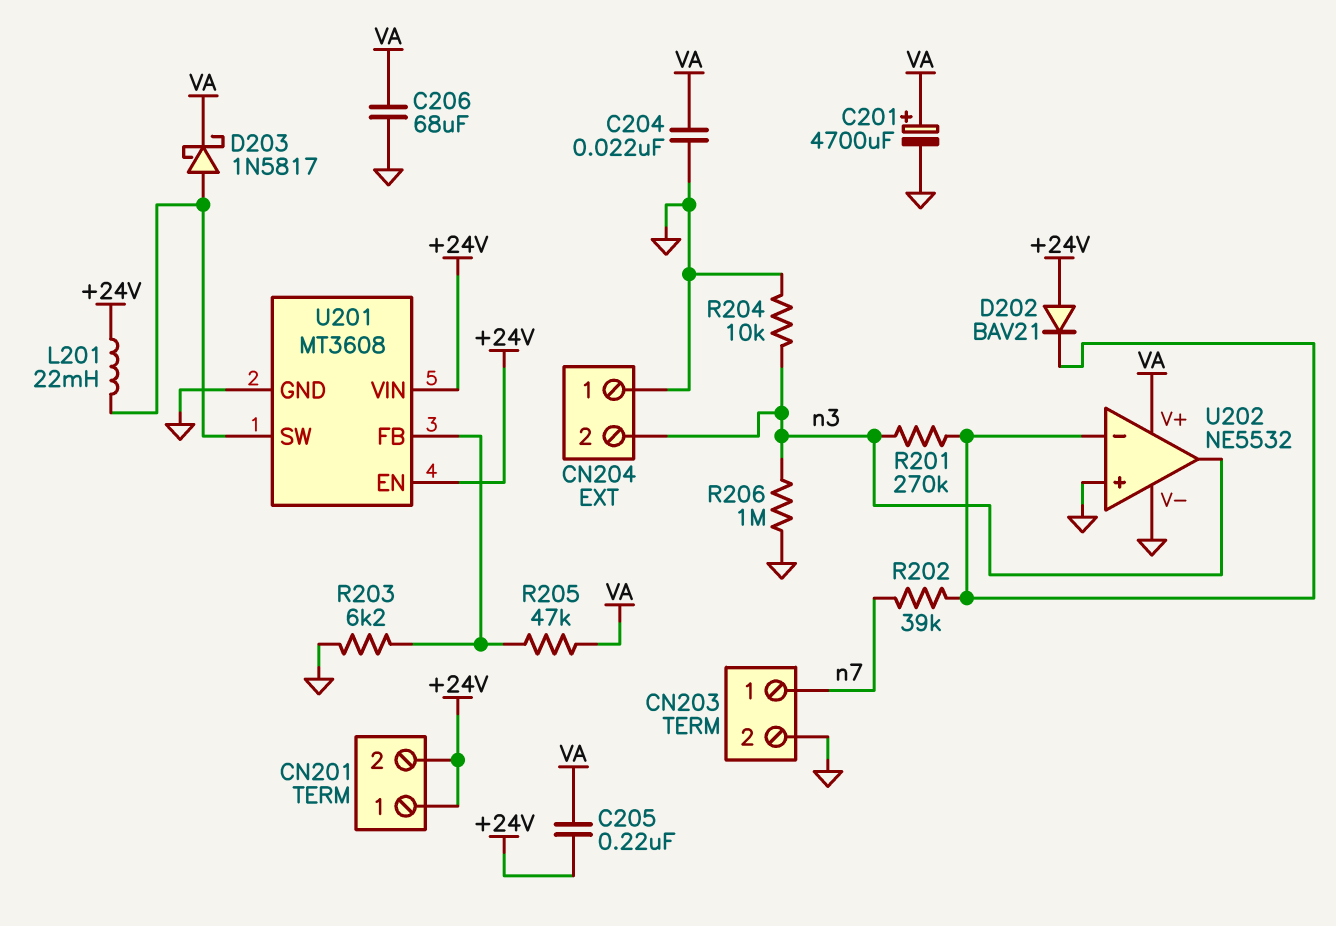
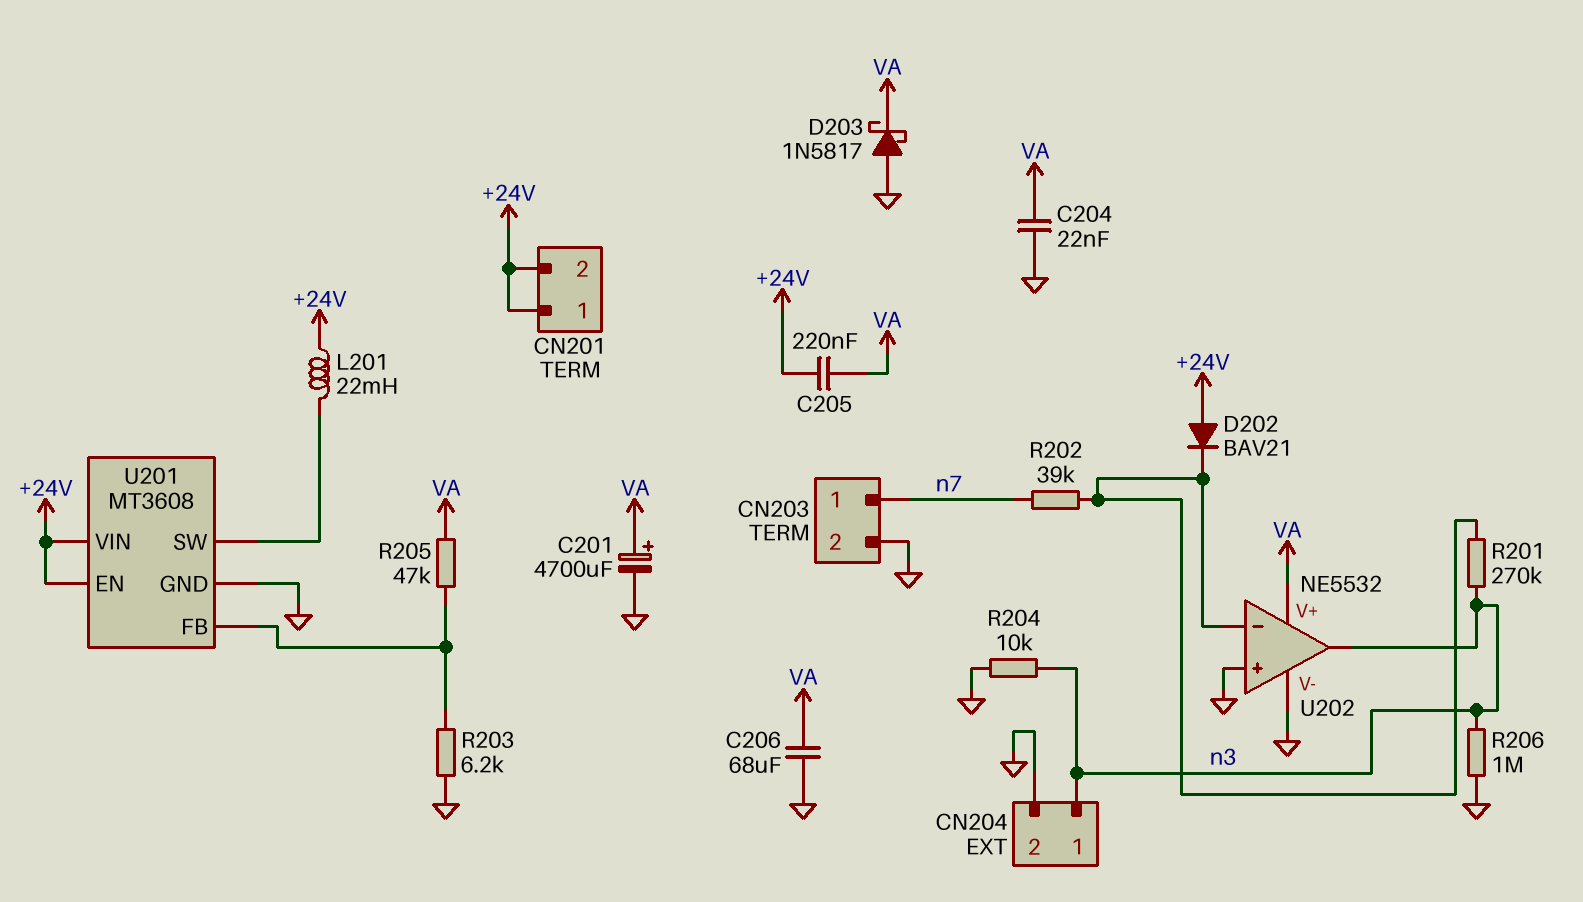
CN204 pin 1: GND -> n3
CN204 pin 2: n3 -> GND
D203: schottky 1N5817 (A U201/SW, K VA) -> schottky 1N5817 (A GND, K VA)

